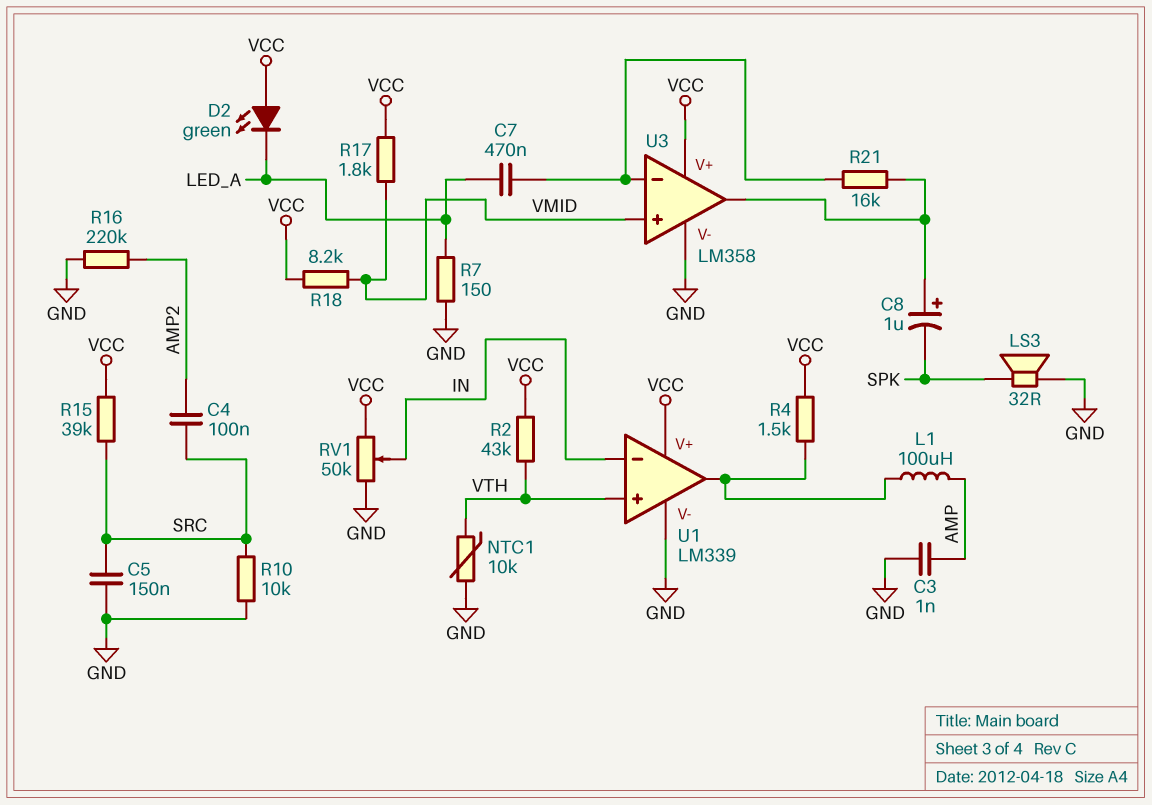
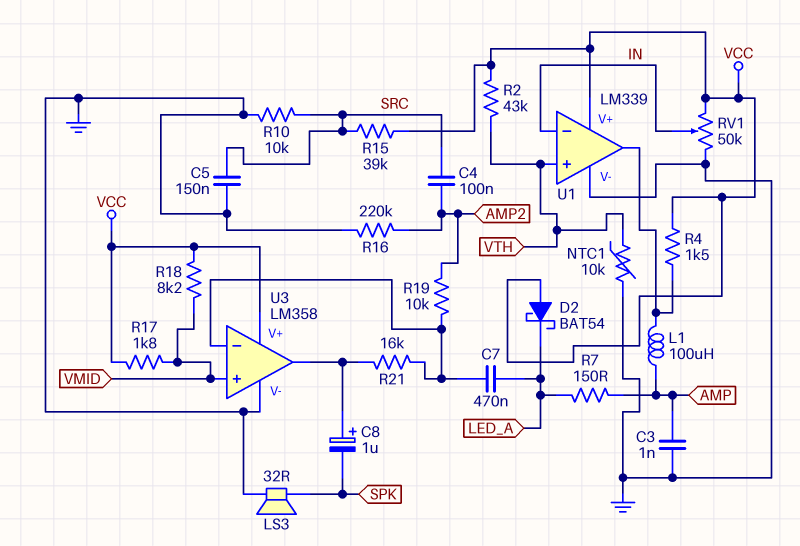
D2: LED green (A VCC, K LED_A) -> schottky BAT54 (A VCC, K LED_A)
R7: 150 (GND, LED_A) -> 150 (AMP, LED_A)
R19: none -> 10k (AMP2, U3/in-)

